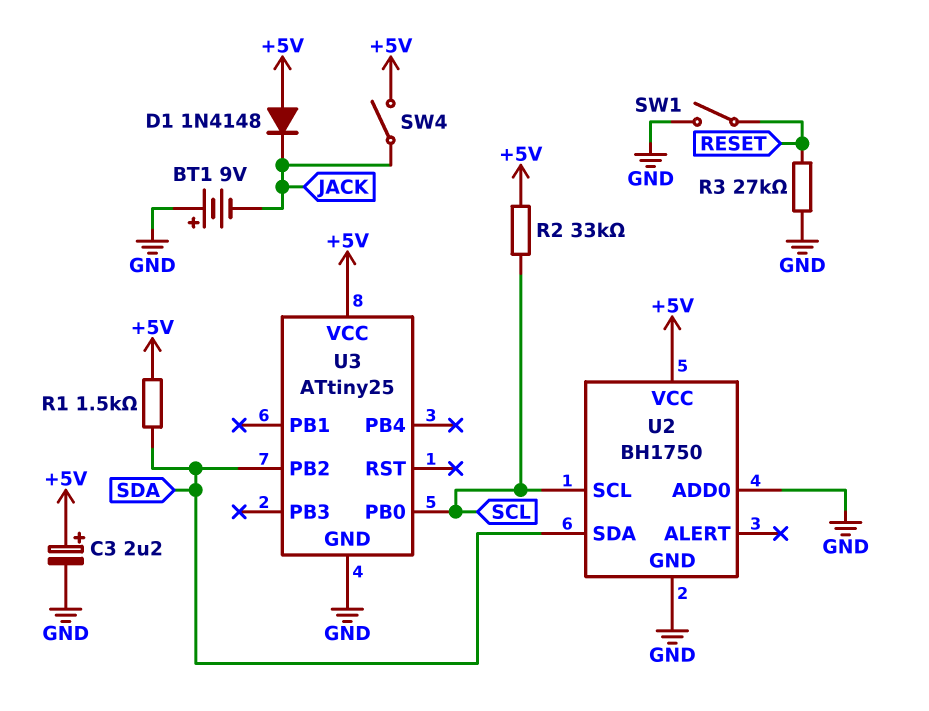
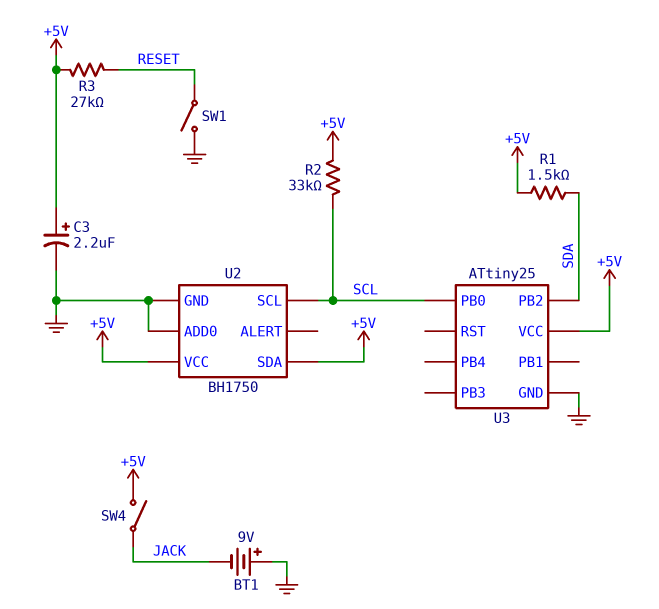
D1: diode 1N4148 (A +5V, K JACK) -> none
R3: 27k (GND, RESET) -> 27k (+5V, RESET)
U2 pin SDA: SDA -> +5V

